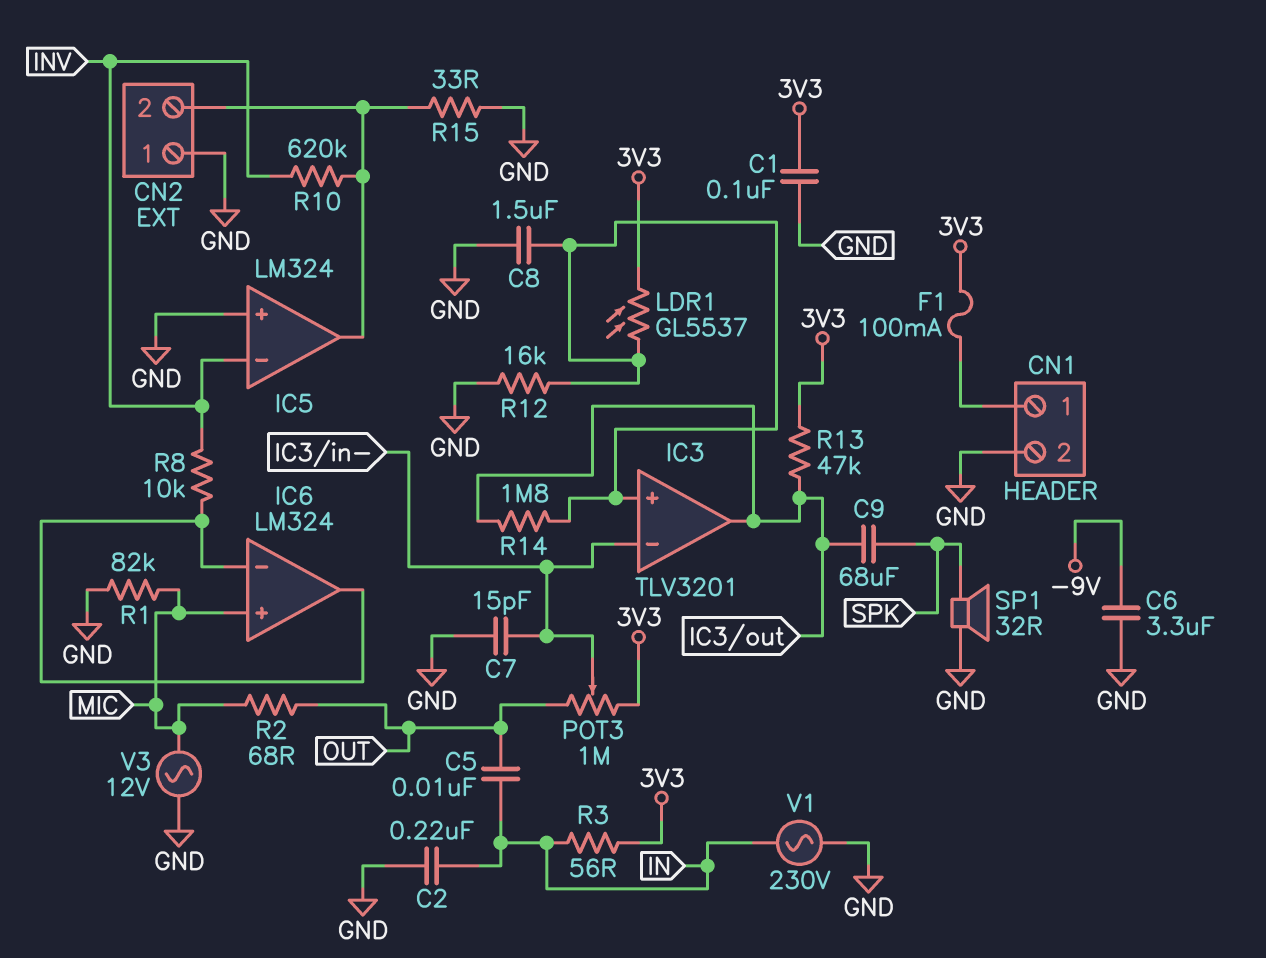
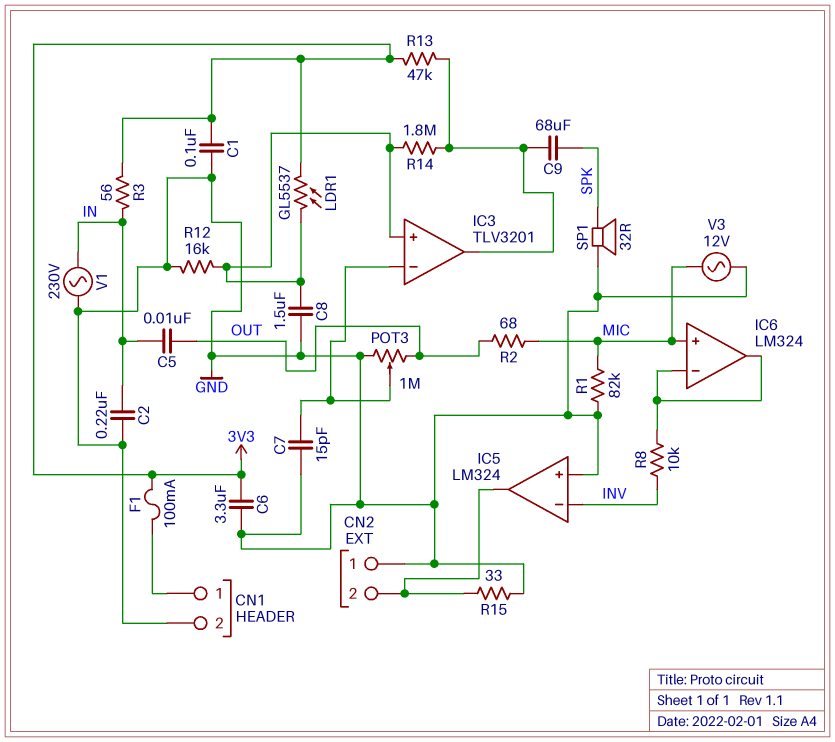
C6: 3.3uF (-9V, GND) -> 3.3uF (3V3, GND)
POT3: 1M (3V3, OUT, wiper IC3/in-) -> 1M (GND, OUT, wiper IC3/in-)
R10: 620k (CN2/2, INV) -> none

